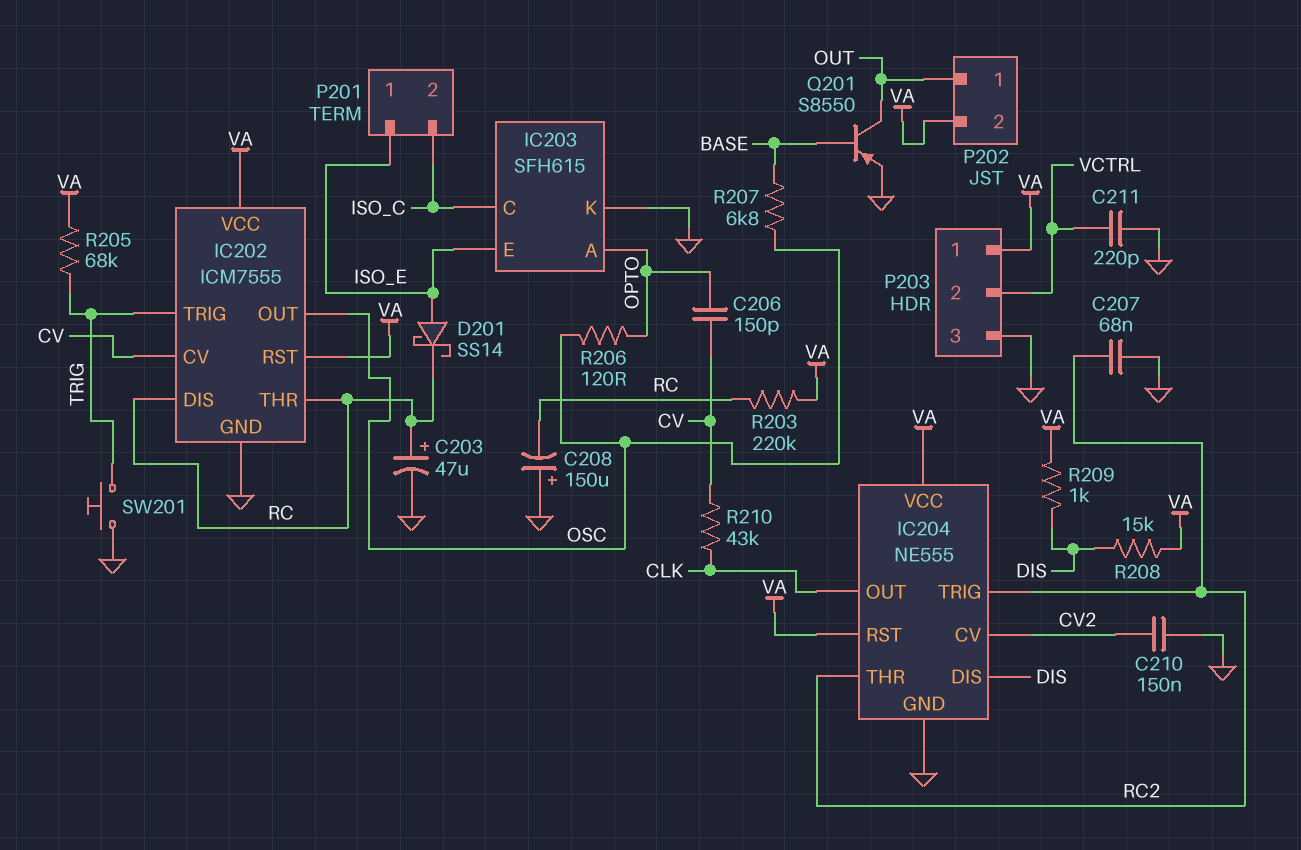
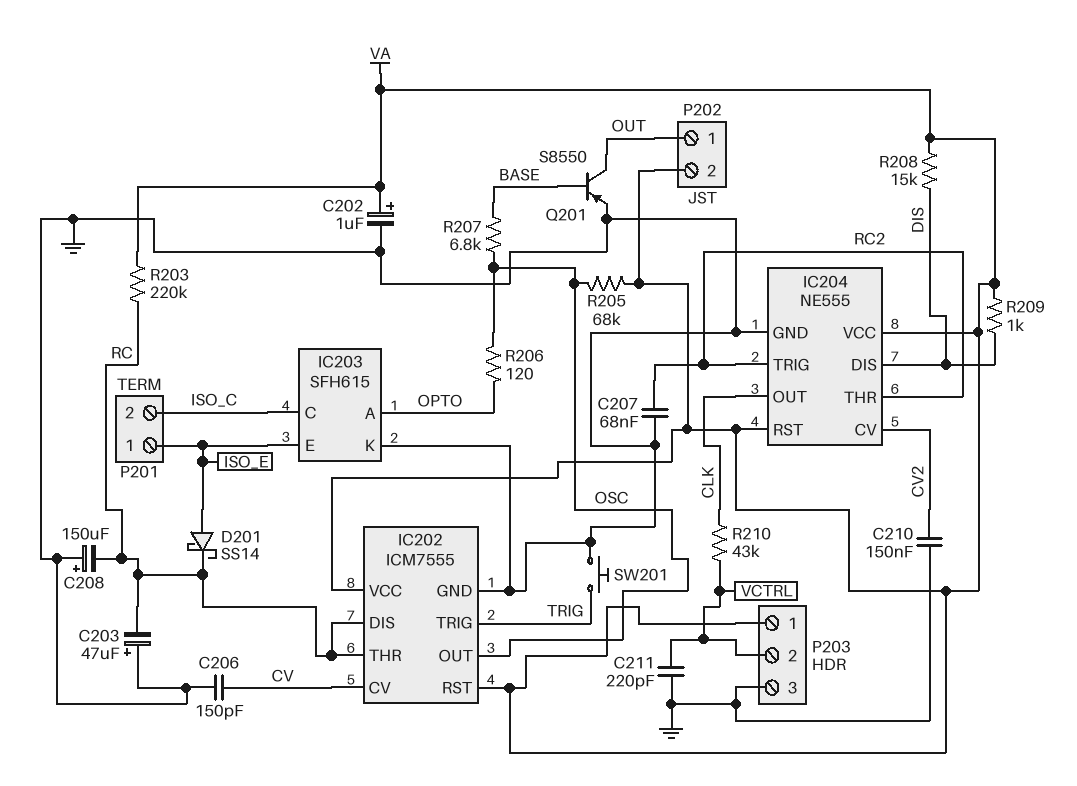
C202: none -> 1uF (plus VA, minus GND)
C203: 47uF (plus RC, minus GND) -> 47uF (plus GND, minus RC)
C206: 150pF (CV, OPTO) -> 150pF (CV, GND)
R205: 68k (TRIG, VA) -> 68k (OSC, VA)
R210: 43k (CLK, CV) -> 43k (CLK, VCTRL)

